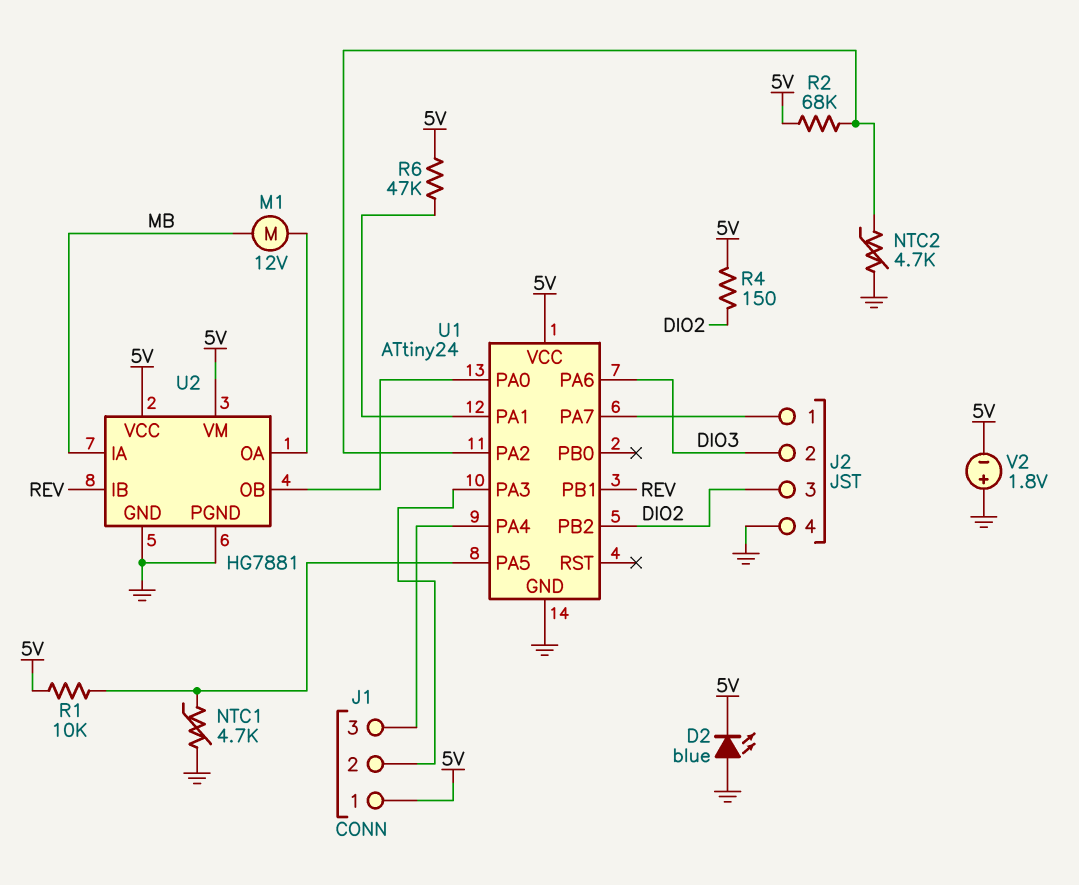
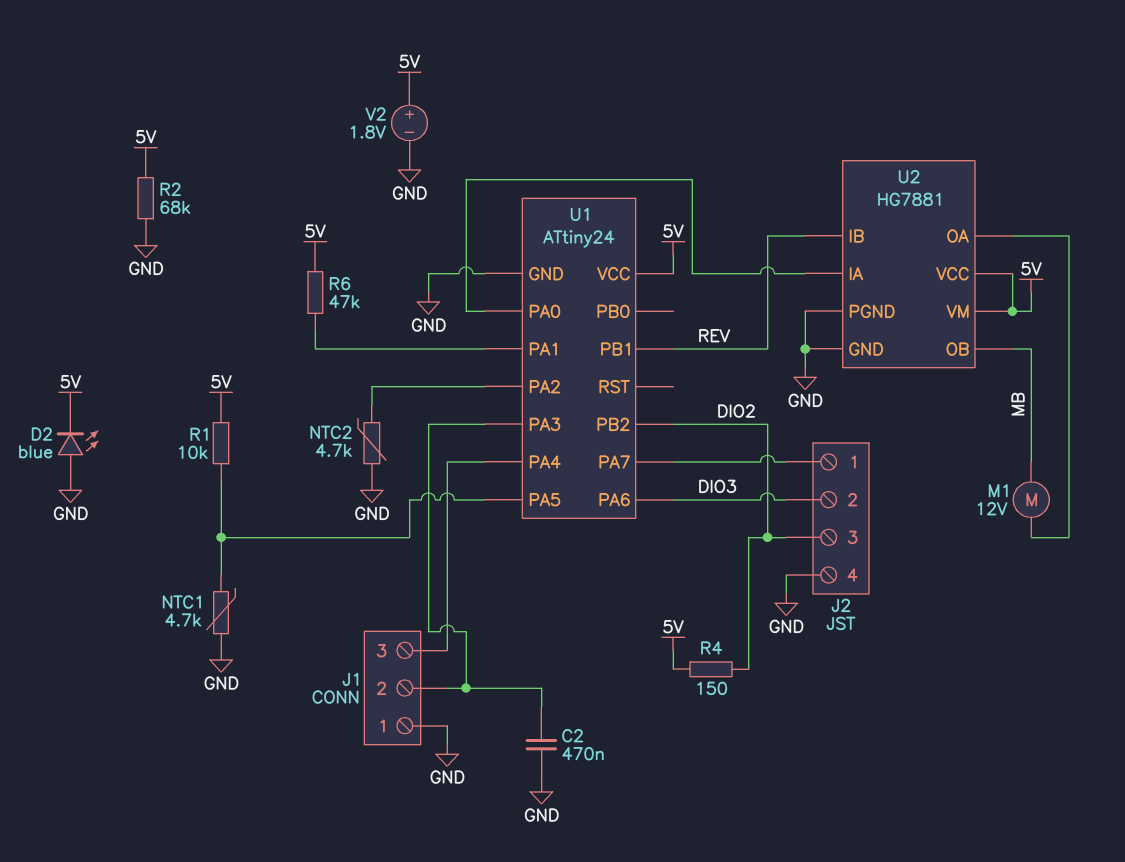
C2: none -> 470nF (GND, J1/2)
J1 pin 1: 5V -> GND
R2: 68k (5V, U1/PA2) -> 68k (5V, GND)
U2 pin IA: MB -> U1/PA0
U2 pin OB: U1/PA0 -> MB
V2: 1.8V (plus GND, minus 5V) -> 1.8V (plus 5V, minus GND)

